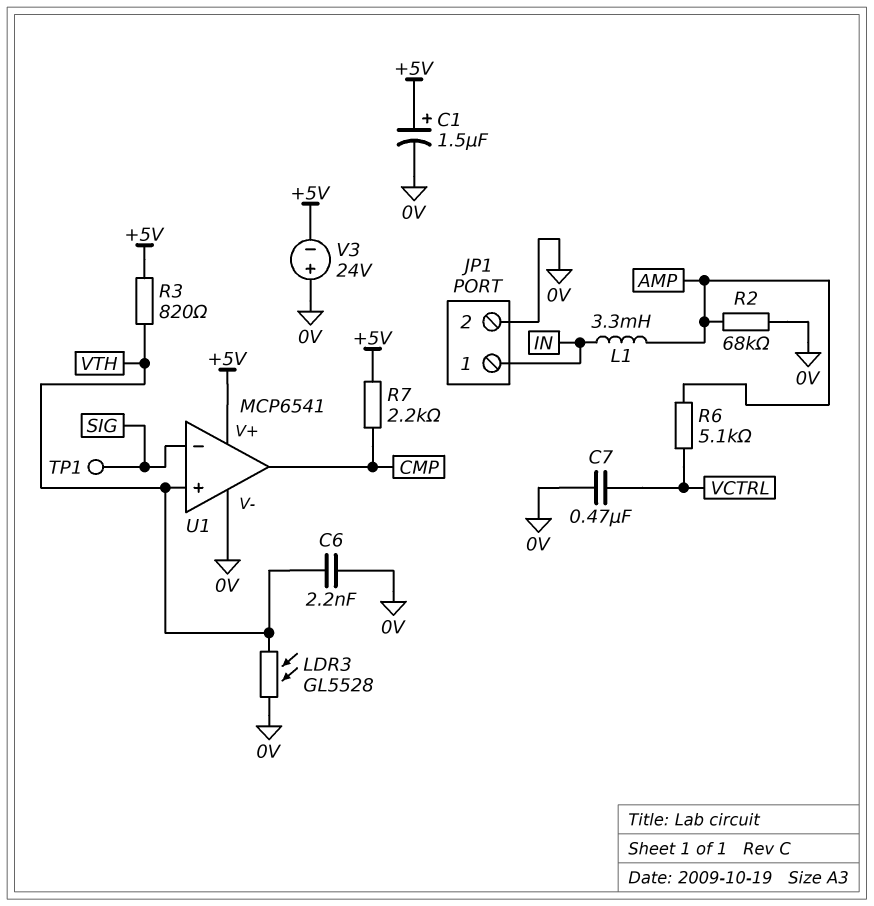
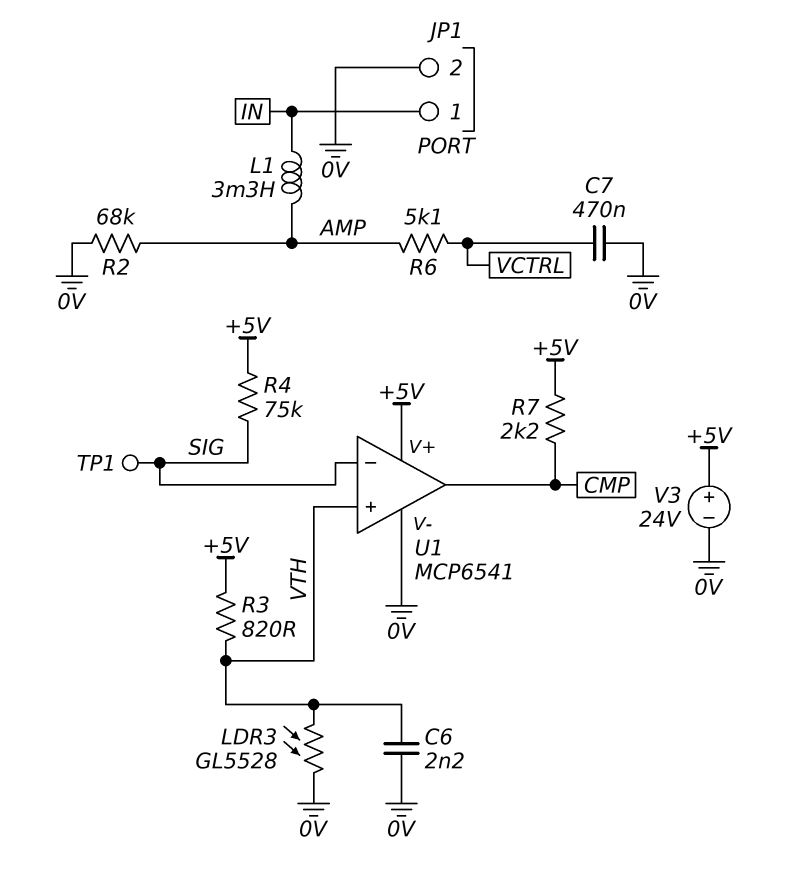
C1: 1.5uF (plus +5V, minus 0V) -> none
R4: none -> 75k (+5V, SIG)
V3: 24V (plus 0V, minus +5V) -> 24V (plus +5V, minus 0V)

